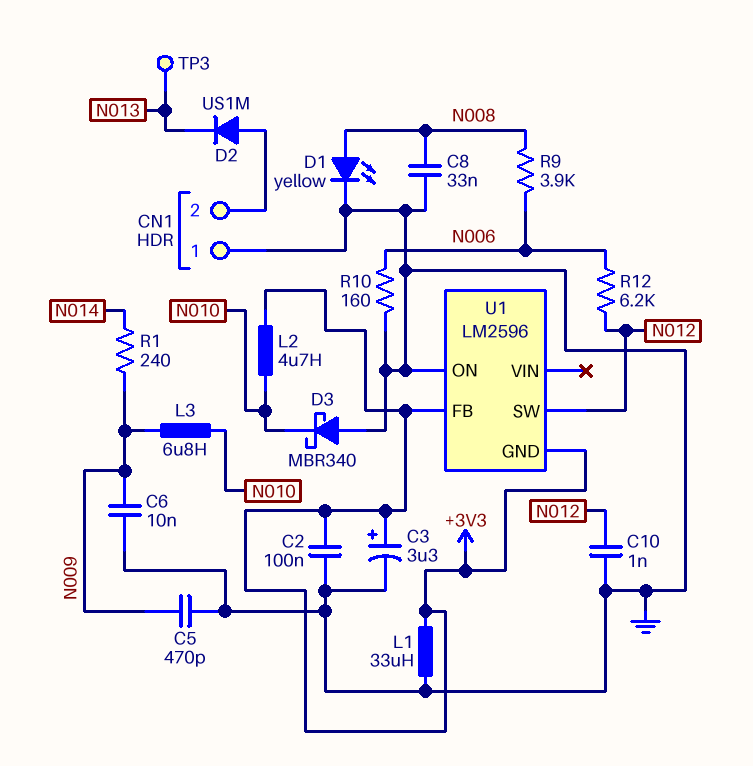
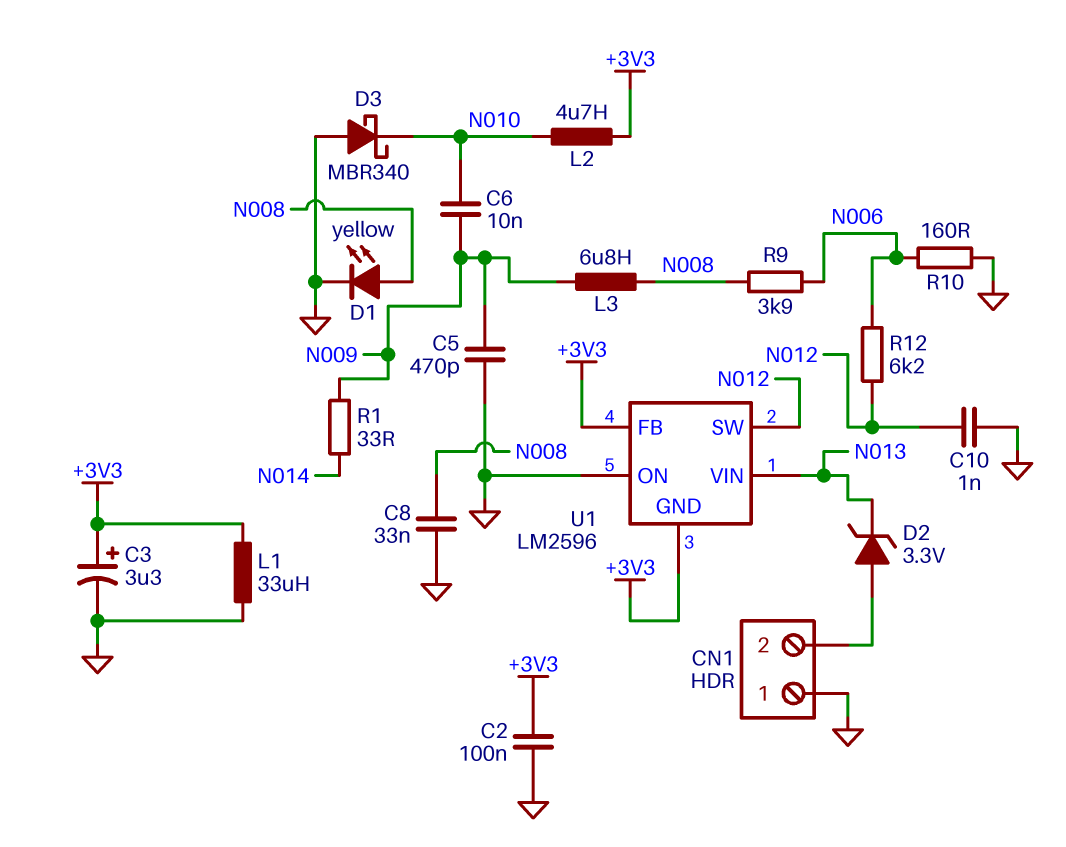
C6: 10nF (GND, N009) -> 10nF (N009, N010)
D2: diode US1M (A CN1/2, K N013) -> zener 3.3V (A CN1/2, K N013)
L3: 6.8uH (N009, N010) -> 6.8uH (N008, N009)
R1: 240 (N009, N014) -> 33 (N009, N014)
TP3: test point (N013) -> none
U1 pin VIN: none -> N013

